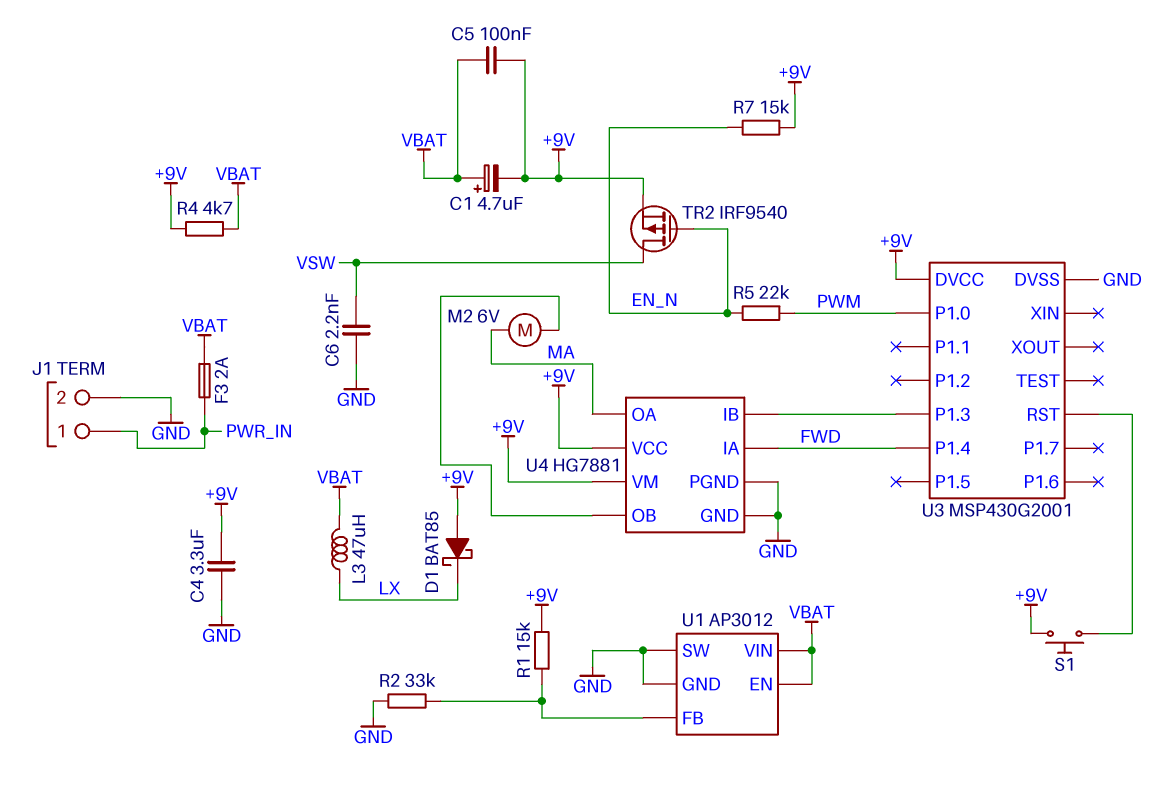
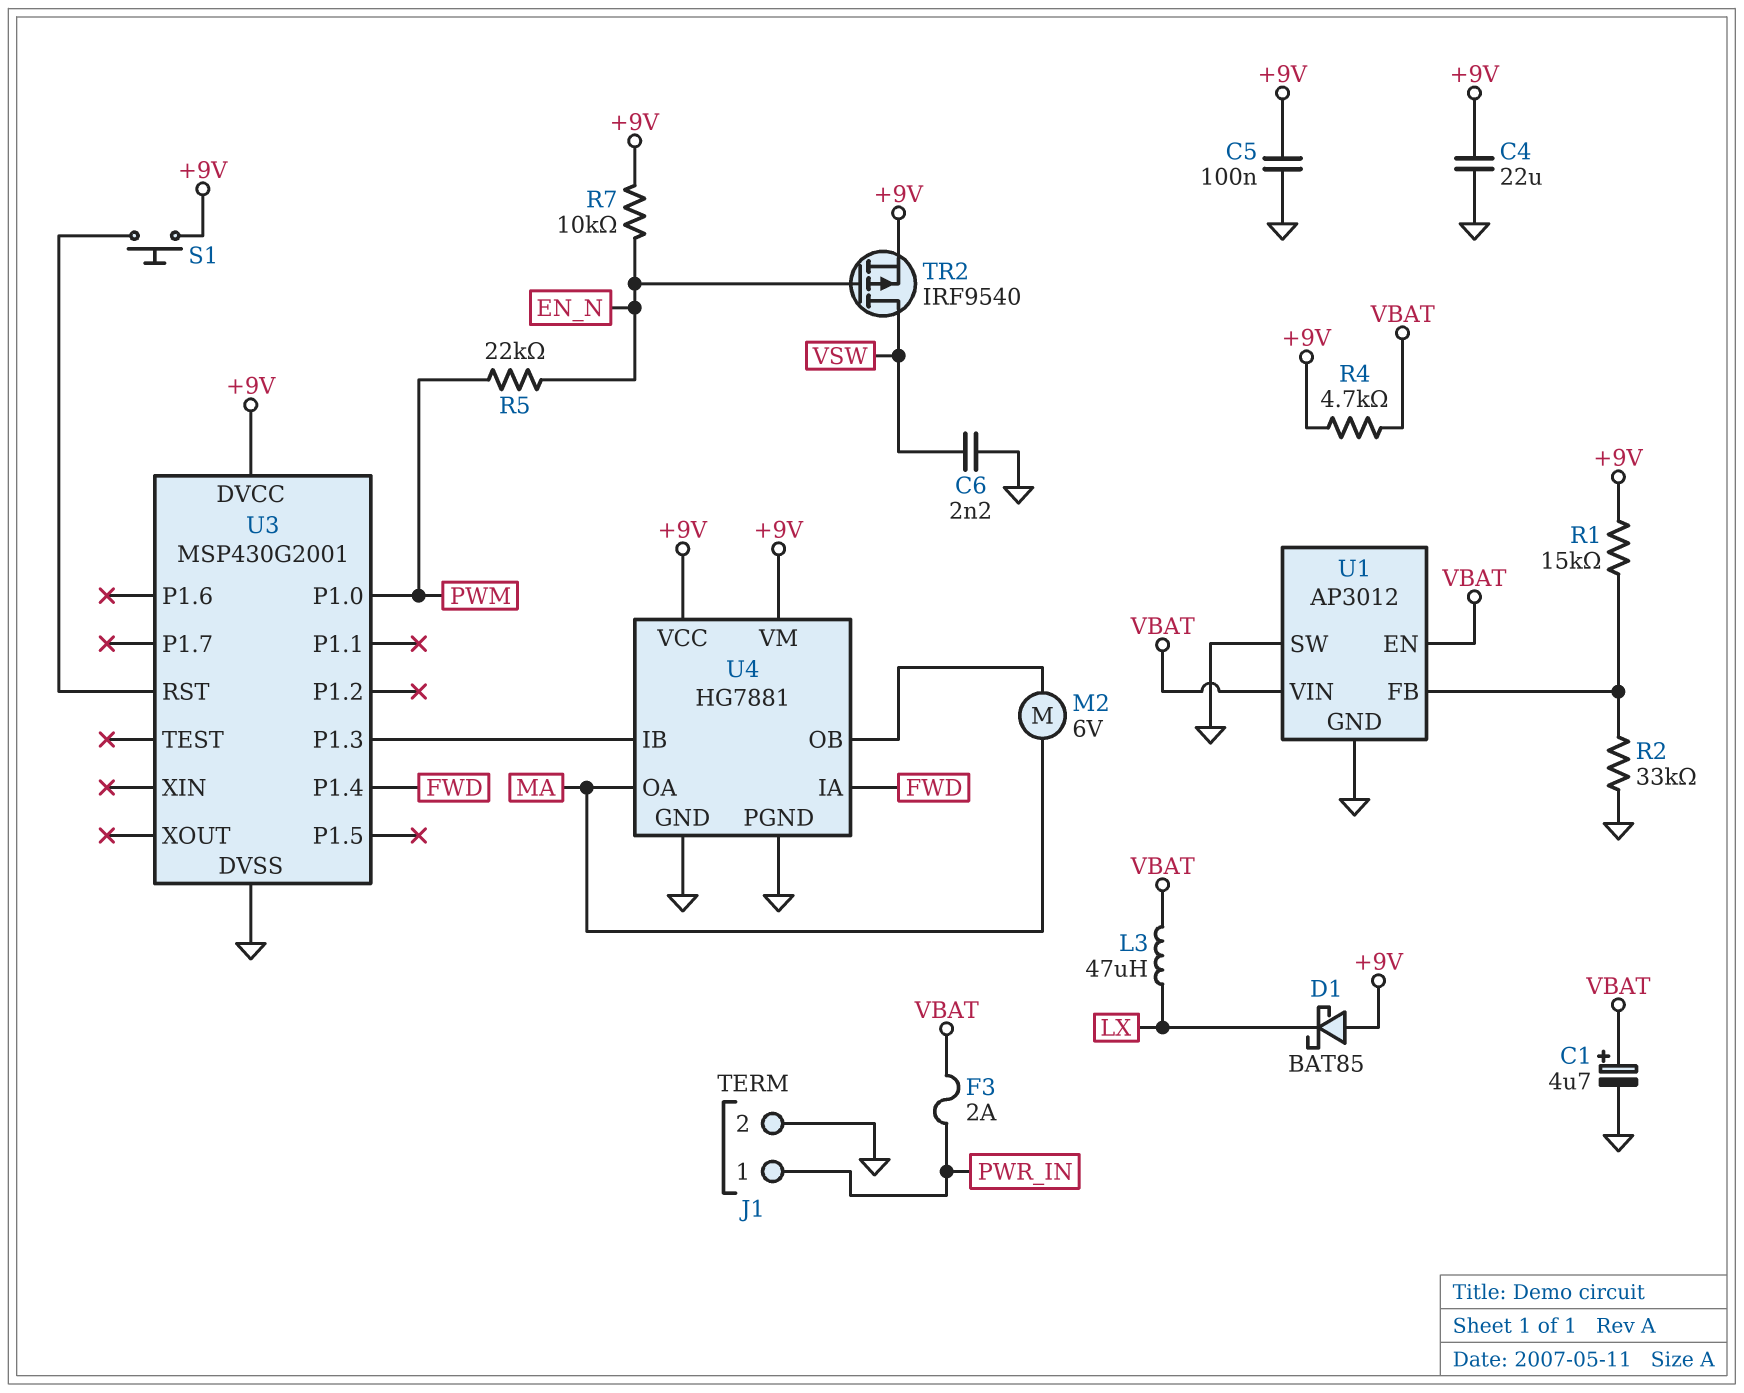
C1: 4.7uF (plus VBAT, minus +9V) -> 4.7uF (plus VBAT, minus GND)
C4: 3.3uF (+9V, GND) -> 22uF (+9V, GND)
C5: 100nF (+9V, VBAT) -> 100nF (+9V, GND)
R7: 15k (+9V, EN_N) -> 10k (+9V, EN_N)

